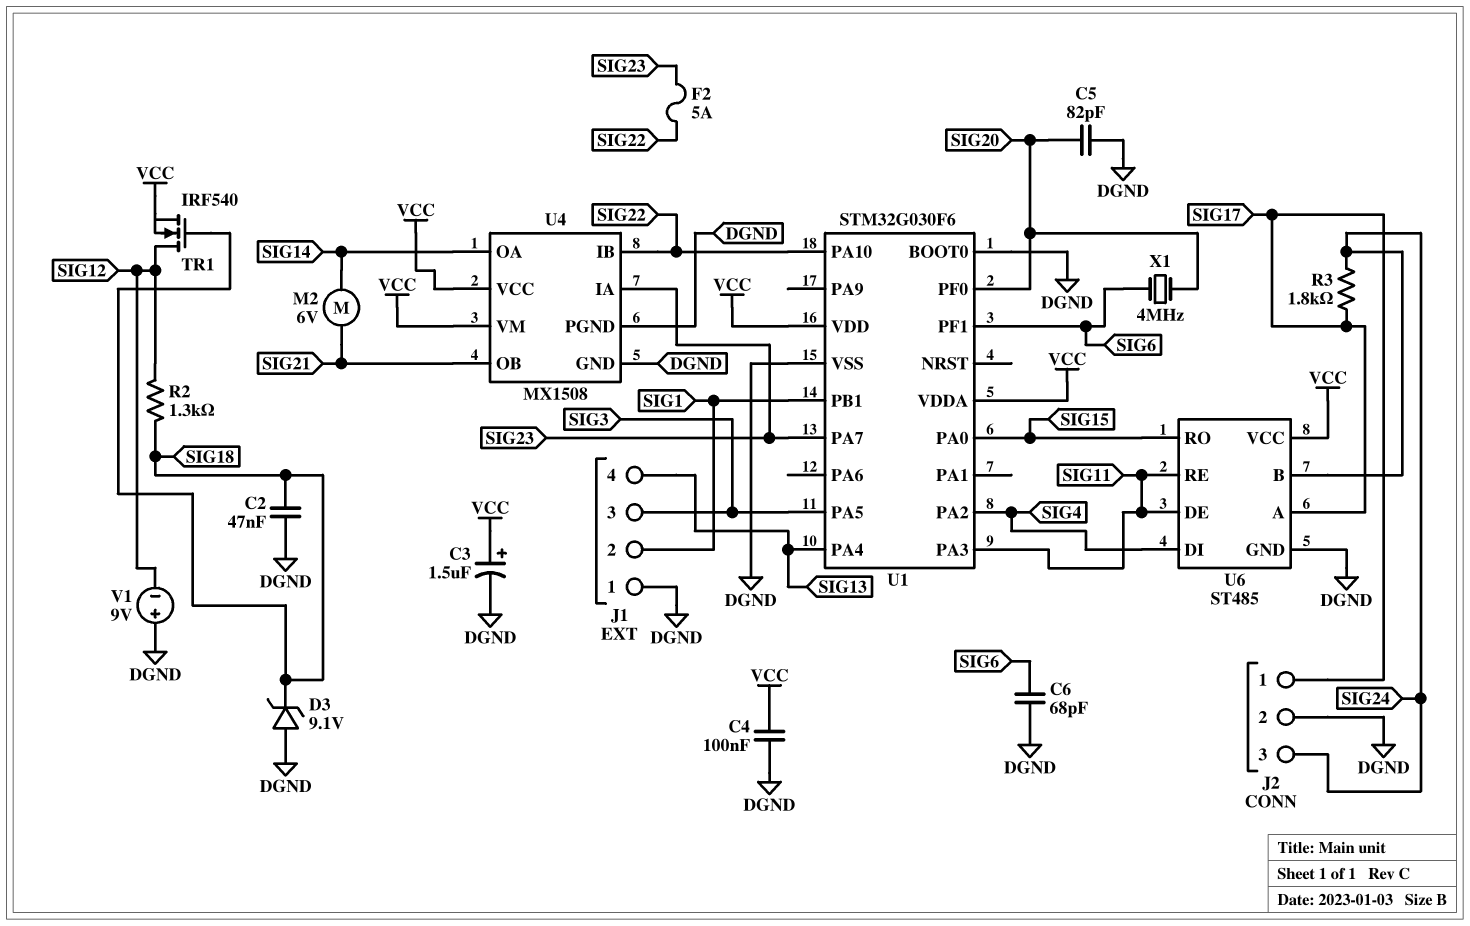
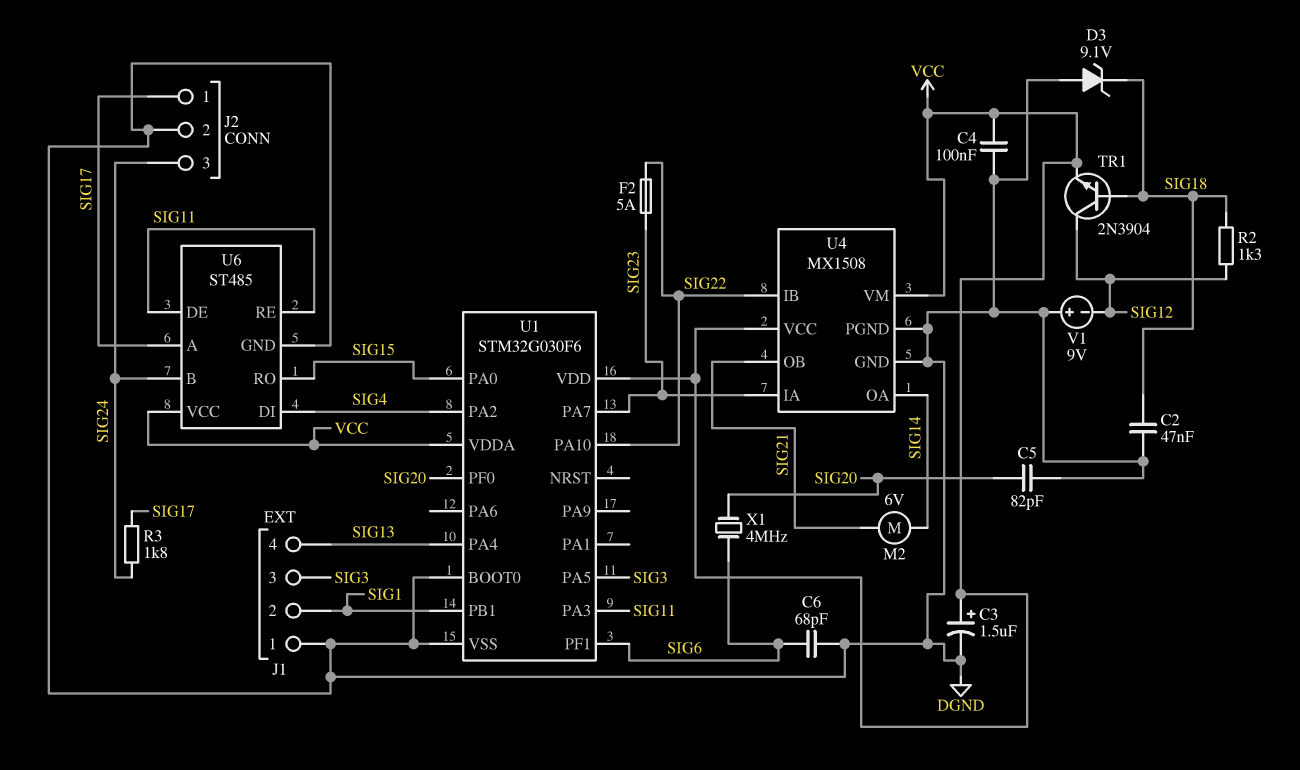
TR1: NMOS IRF540 (G SIG18, D SIG12, S VCC) -> NPN 2N3904 (B SIG18, C SIG12, E VCC)

